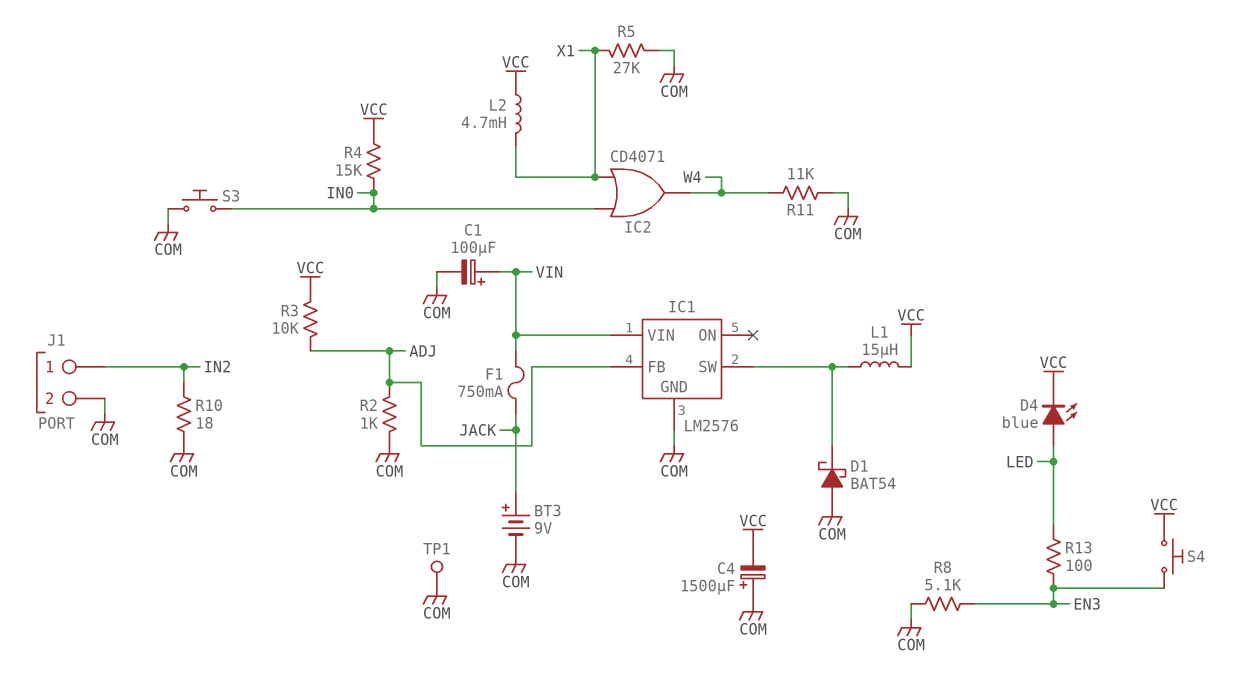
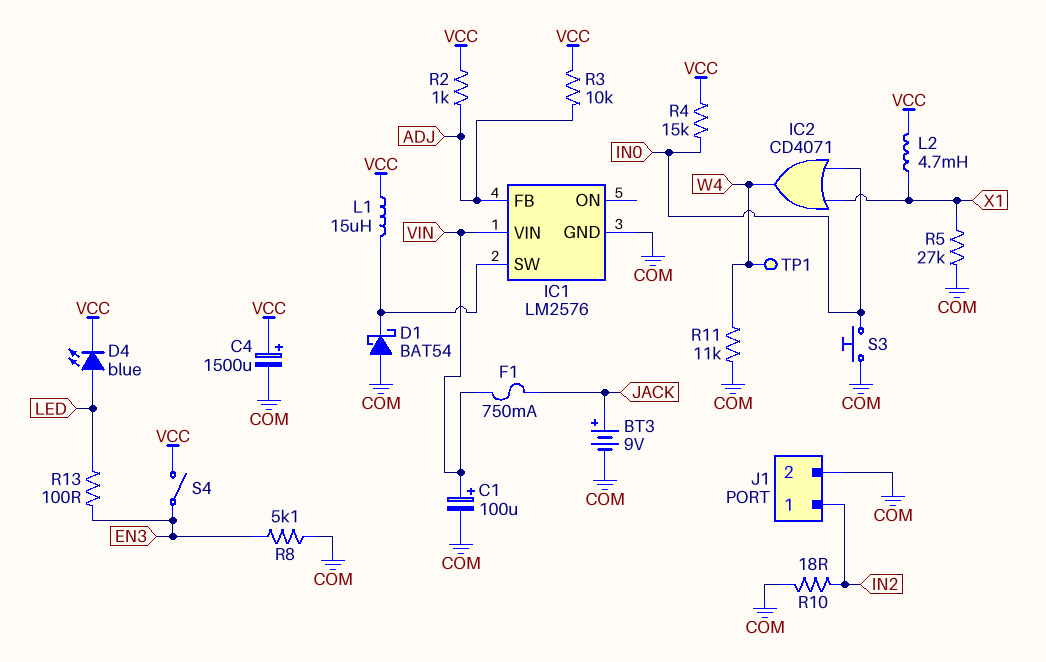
C4: 1500uF (plus COM, minus VCC) -> 1500uF (plus VCC, minus COM)
R2: 1k (ADJ, COM) -> 1k (ADJ, VCC)
S4: button (EN3, VCC) -> switch (EN3, VCC)
TP1: test point (COM) -> test point (W4)

